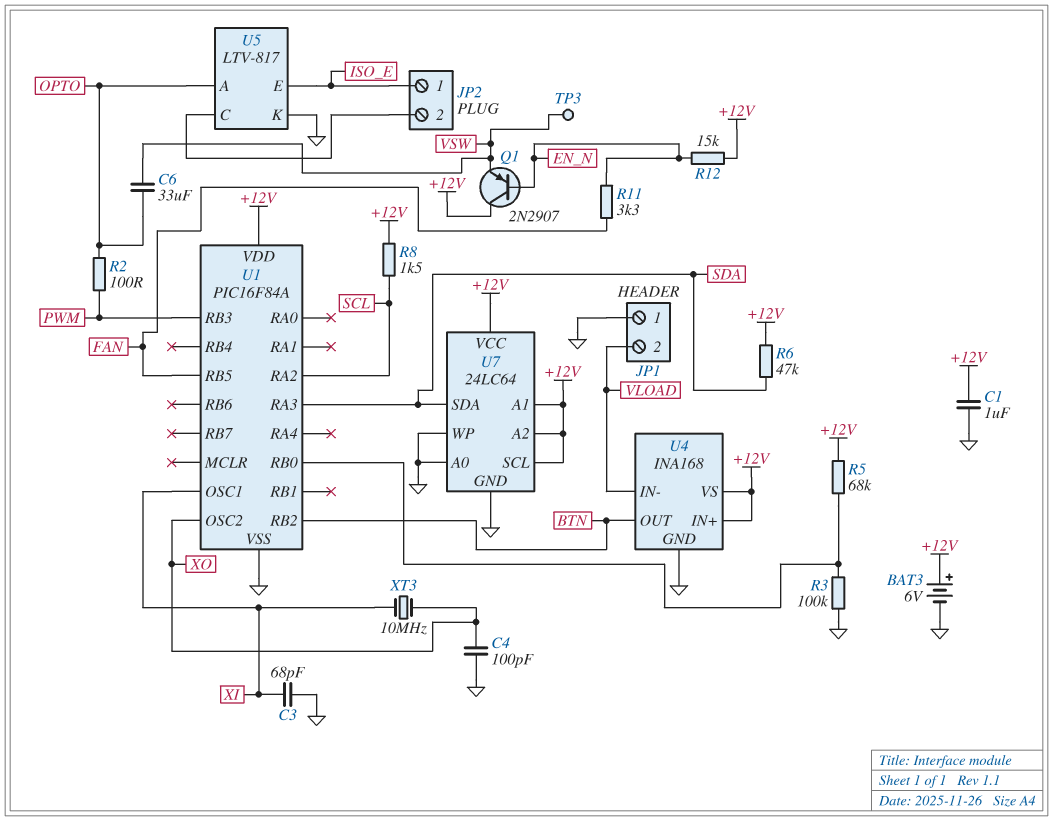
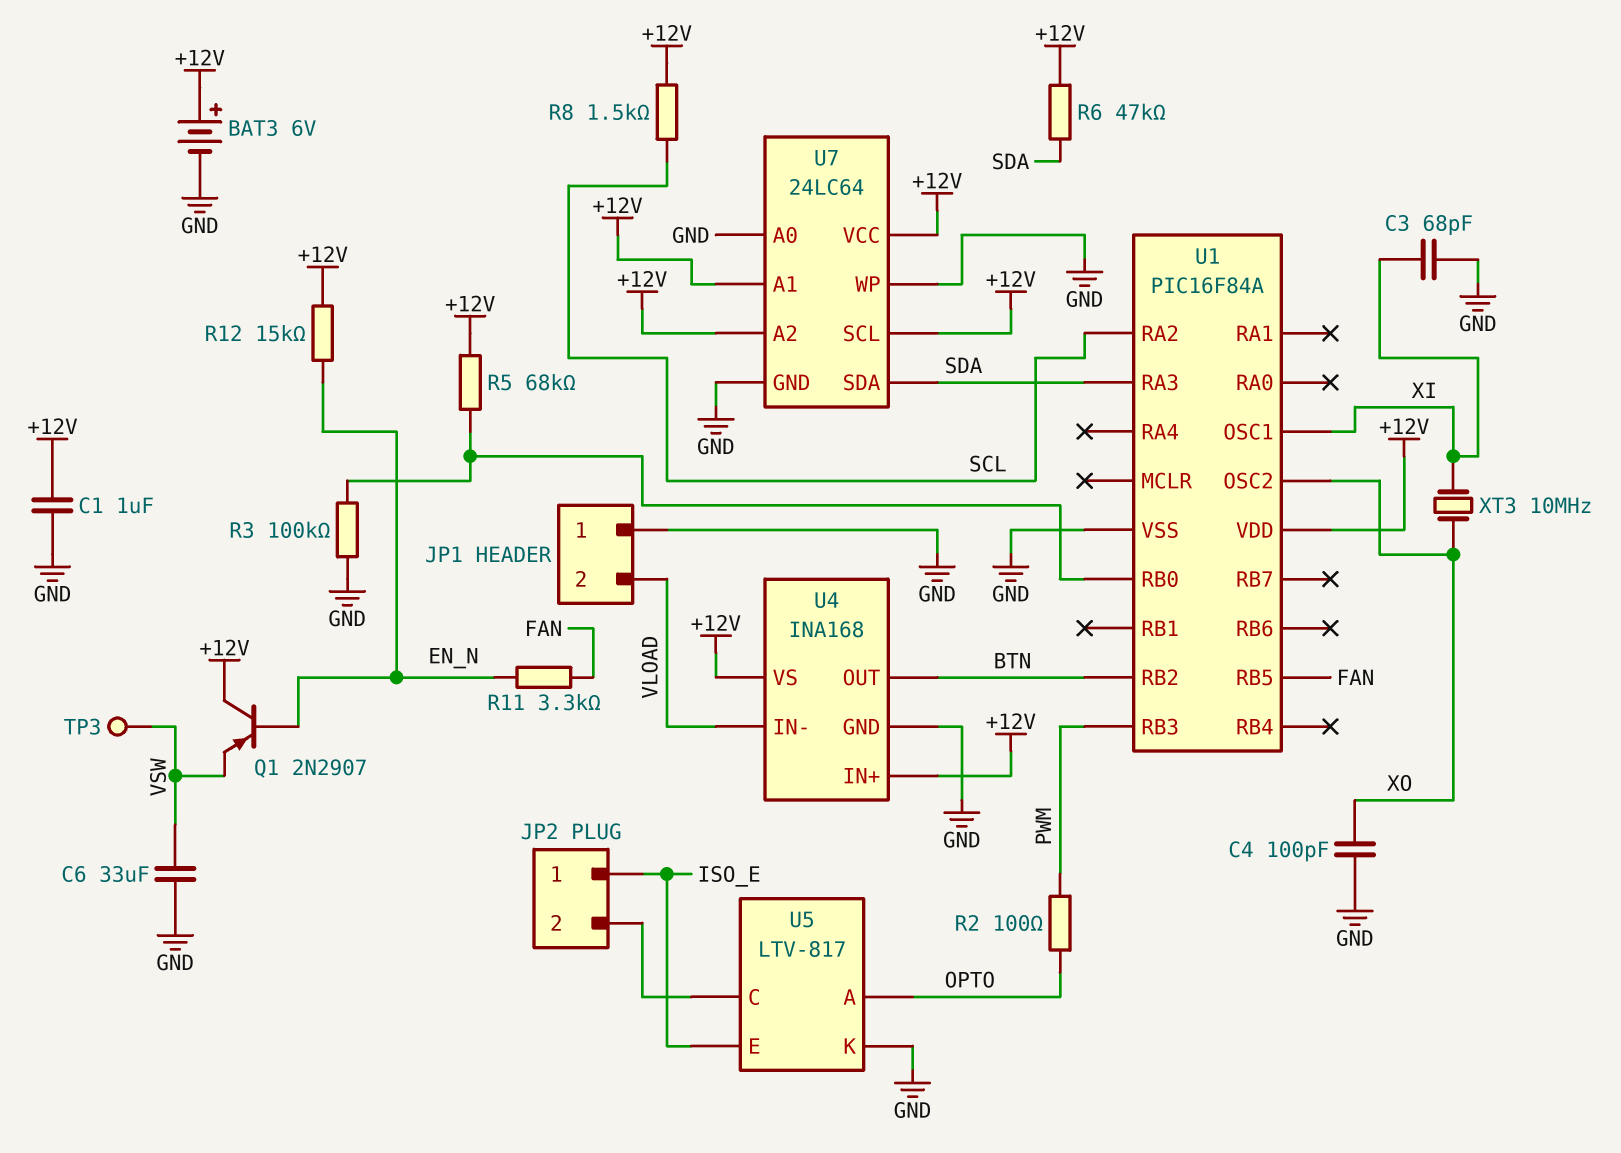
C6: 33uF (OPTO, VSW) -> 33uF (GND, VSW)

